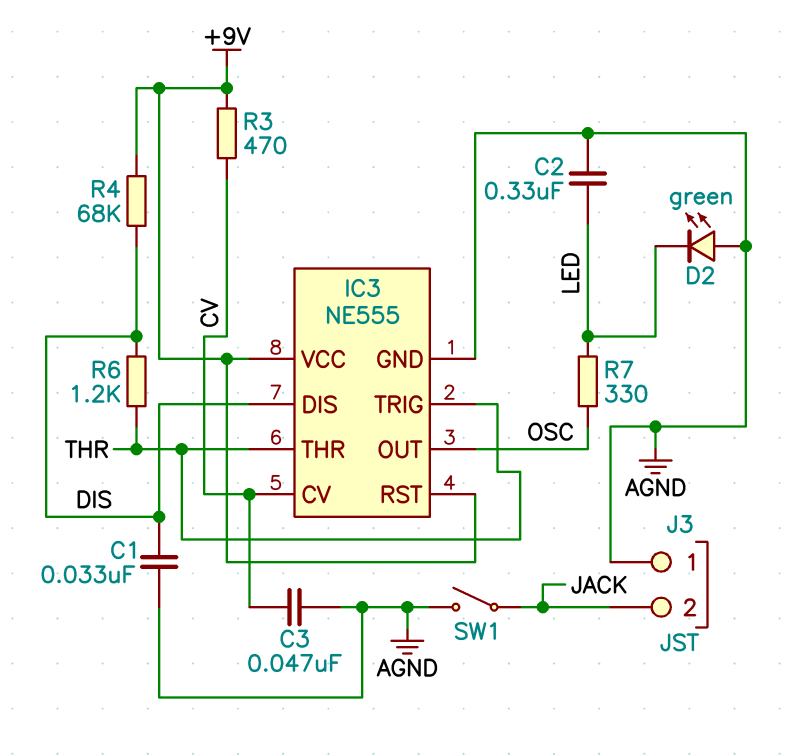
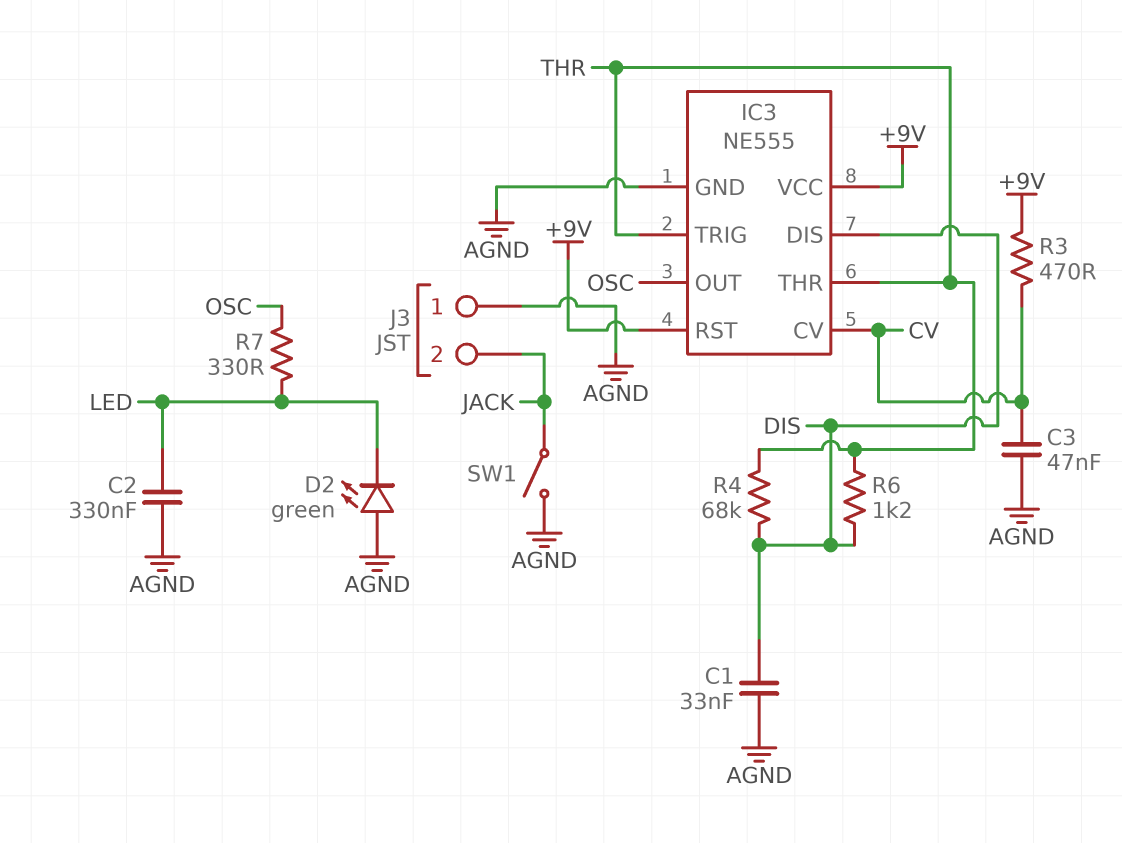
R4: 68k (+9V, DIS) -> 68k (DIS, THR)

